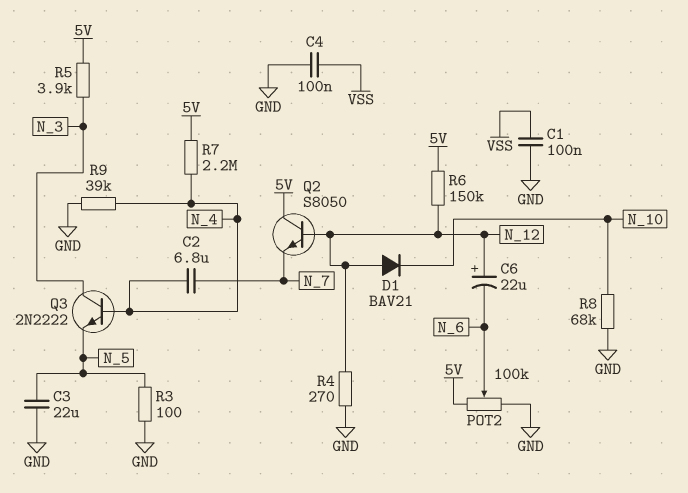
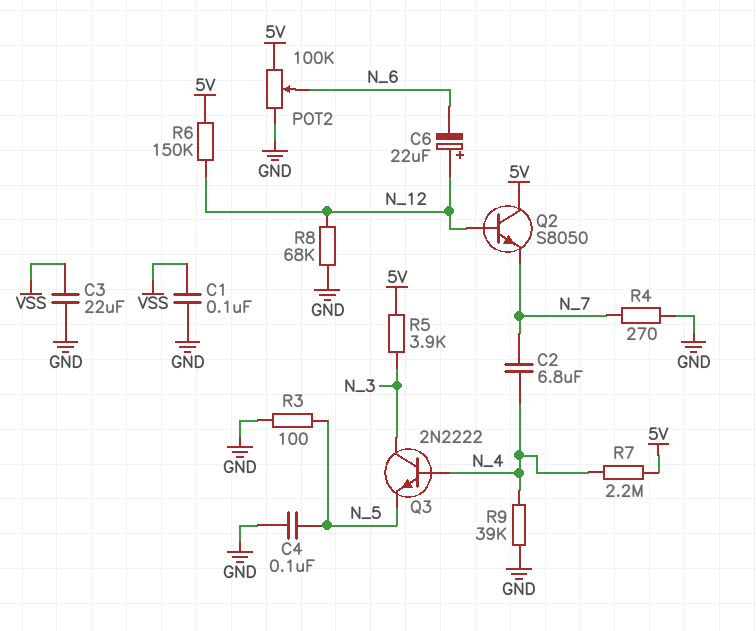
C3: 22uF (GND, N_5) -> 22uF (GND, VSS)
C4: 100nF (GND, VSS) -> 100nF (GND, N_5)
D1: diode BAV21 (A N_12, K N_10) -> none
R4: 270 (GND, N_12) -> 270 (GND, N_7)
R8: 68k (GND, N_10) -> 68k (GND, N_12)

